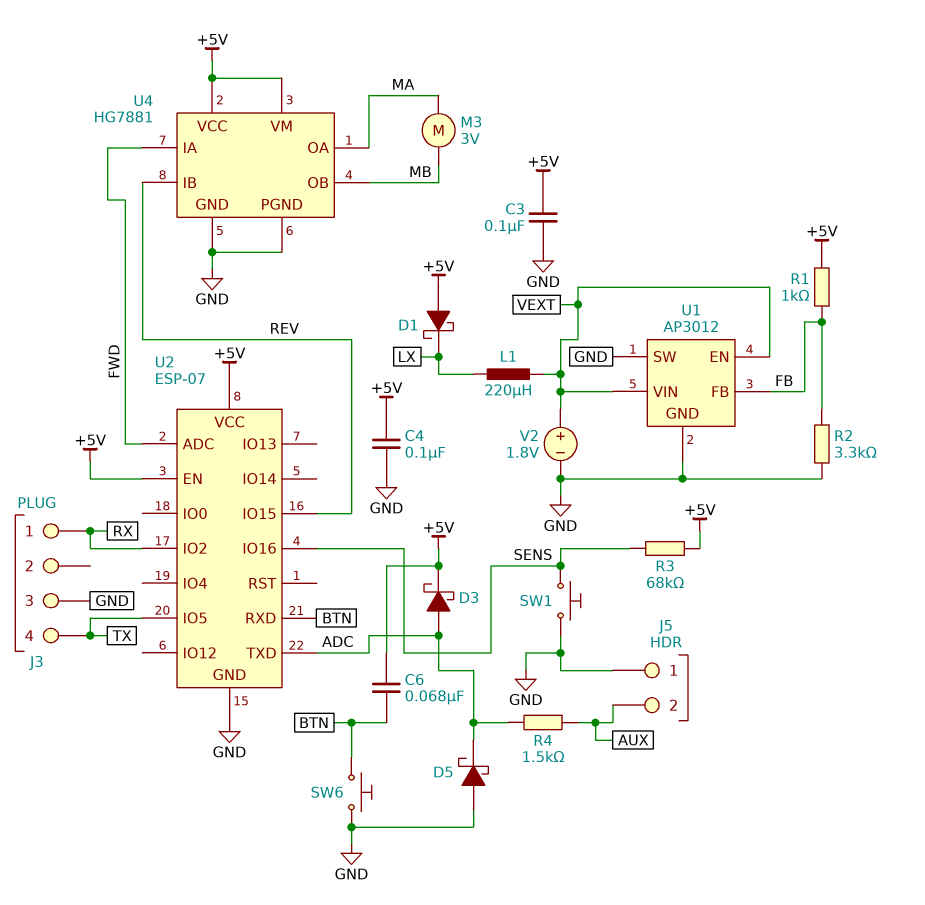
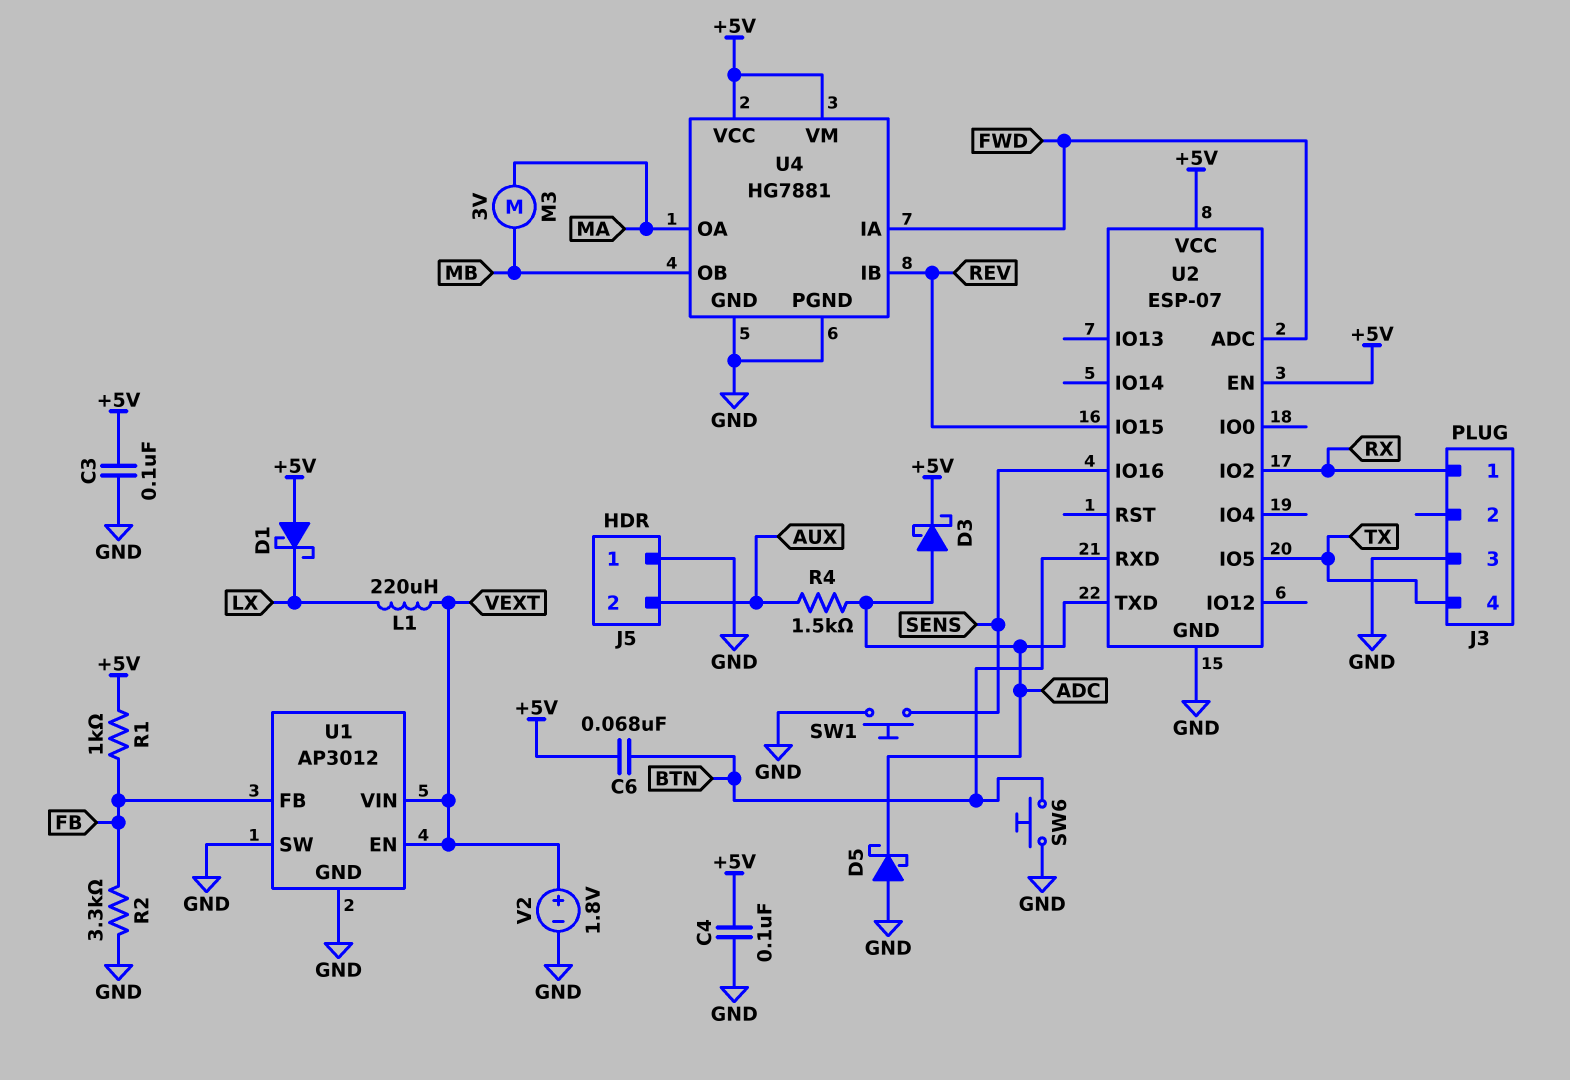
R3: 68k (+5V, SENS) -> none

